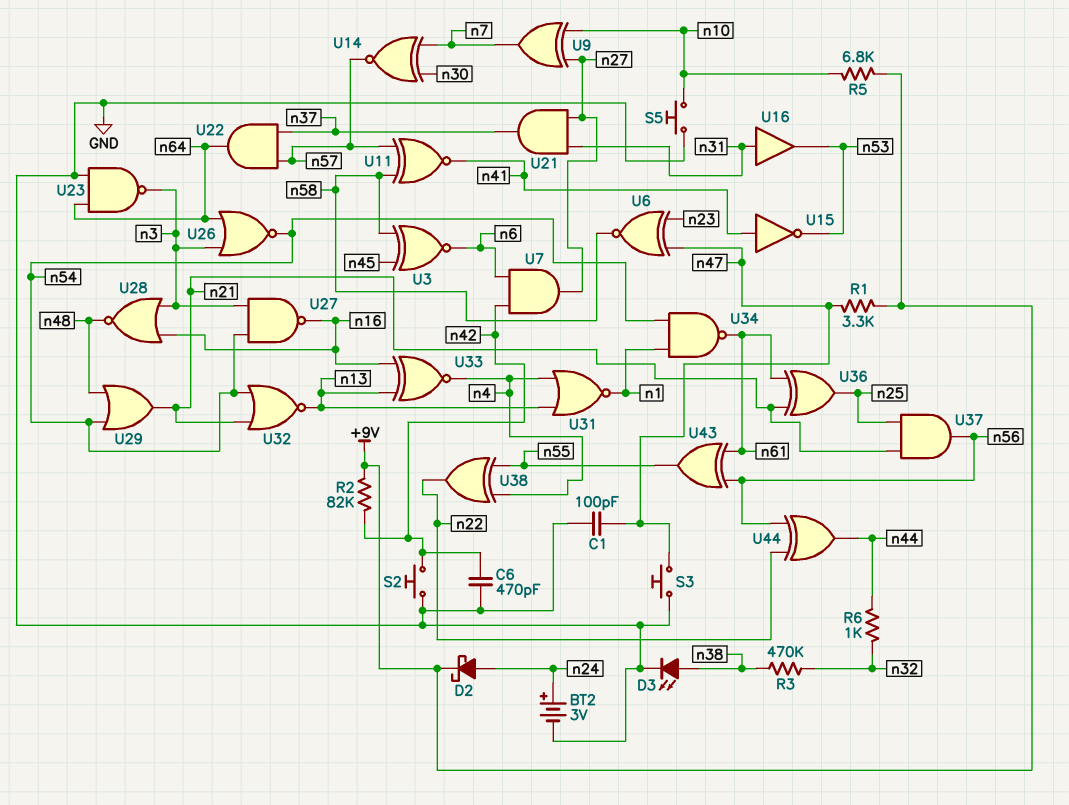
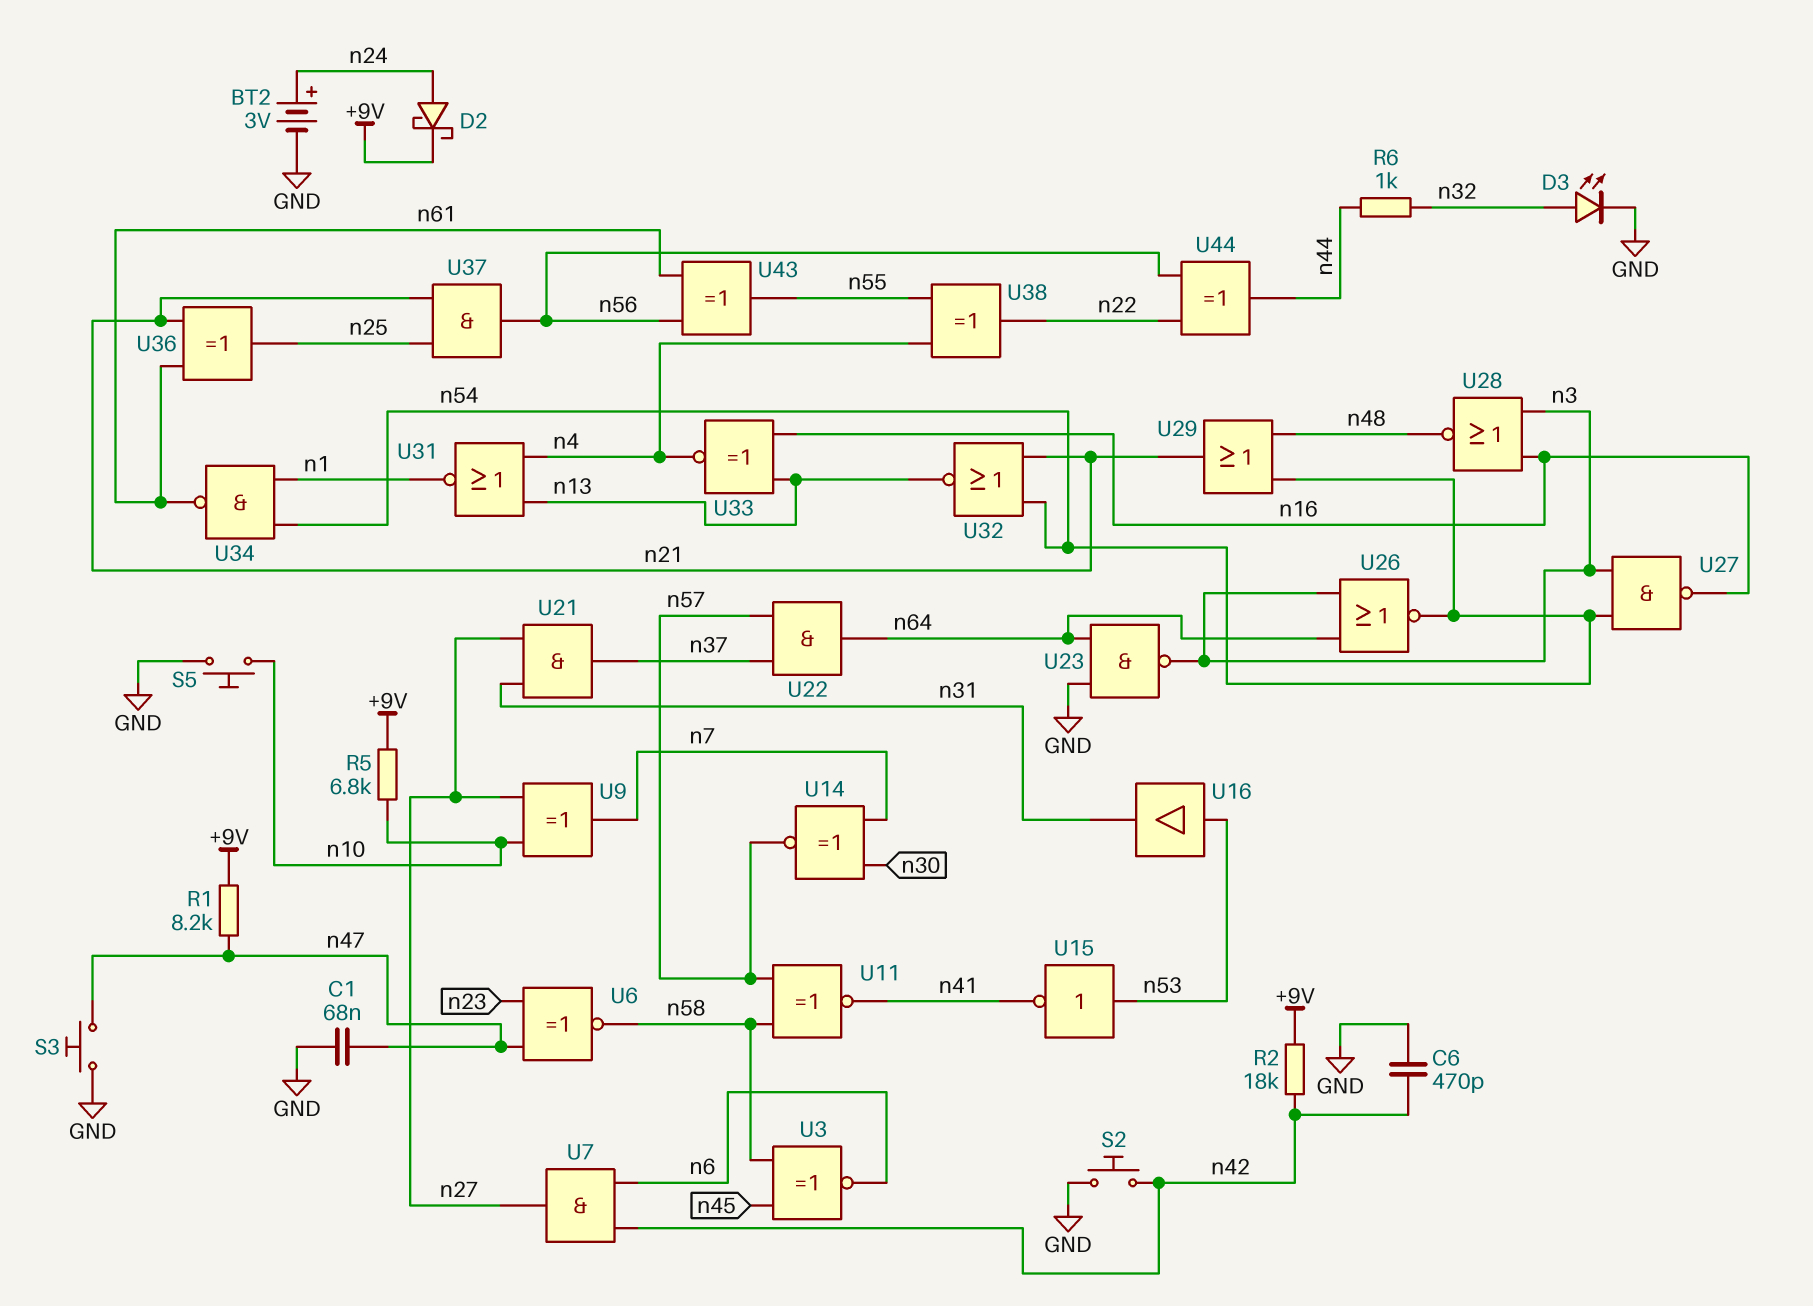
C1: 100pF (GND, n47) -> 68nF (GND, n47)
D3: LED (A n38, K GND) -> LED (A n32, K GND)
R1: 3.3k (+9V, n47) -> 8.2k (+9V, n47)
R2: 82k (+9V, n42) -> 18k (+9V, n42)
R3: 470k (n32, n38) -> none
U15: NOT (in n41, out n53) -> NOT (in n53, out n41)
U16: buffer (in n31, out n53) -> buffer (in n53, out n31)

